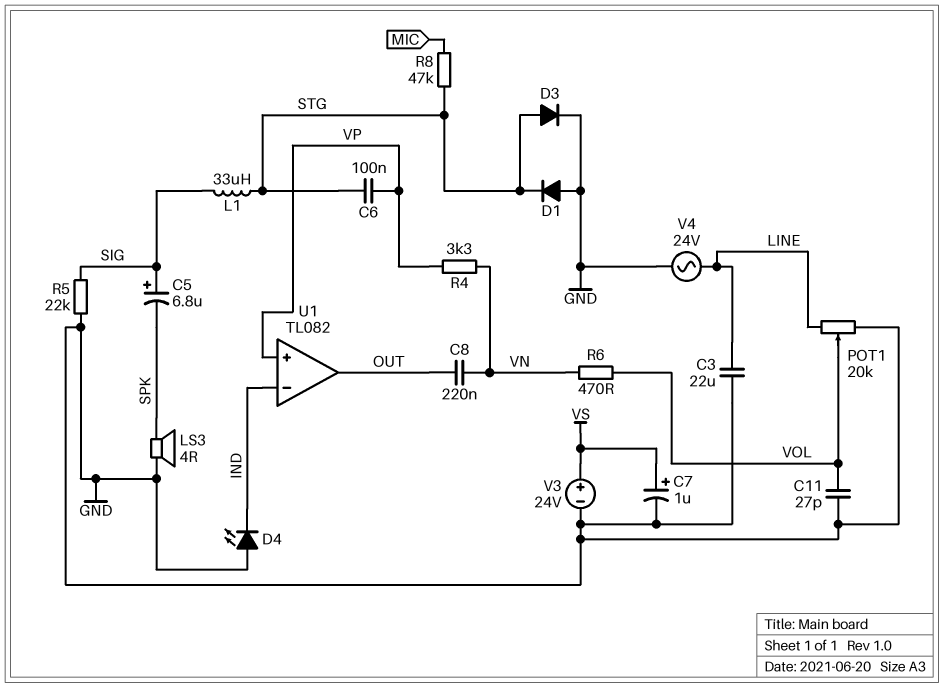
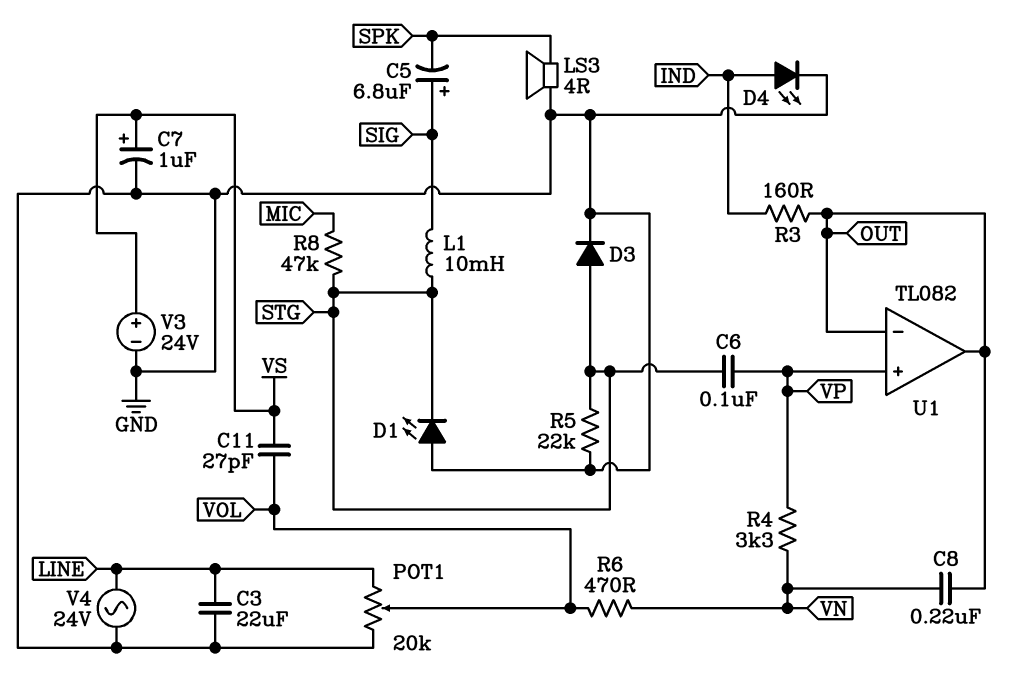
C11: 27pF (GND, VOL) -> 27pF (VOL, VS)
D1: diode (A GND, K STG) -> LED (A GND, K STG)
D4: LED (A GND, K IND) -> LED (A IND, K GND)
L1: 33uH (SIG, STG) -> 10mH (SIG, STG)
R3: none -> 160 (IND, OUT)
R5: 22k (GND, SIG) -> 22k (GND, STG)
U1 pin in-: IND -> OUT

